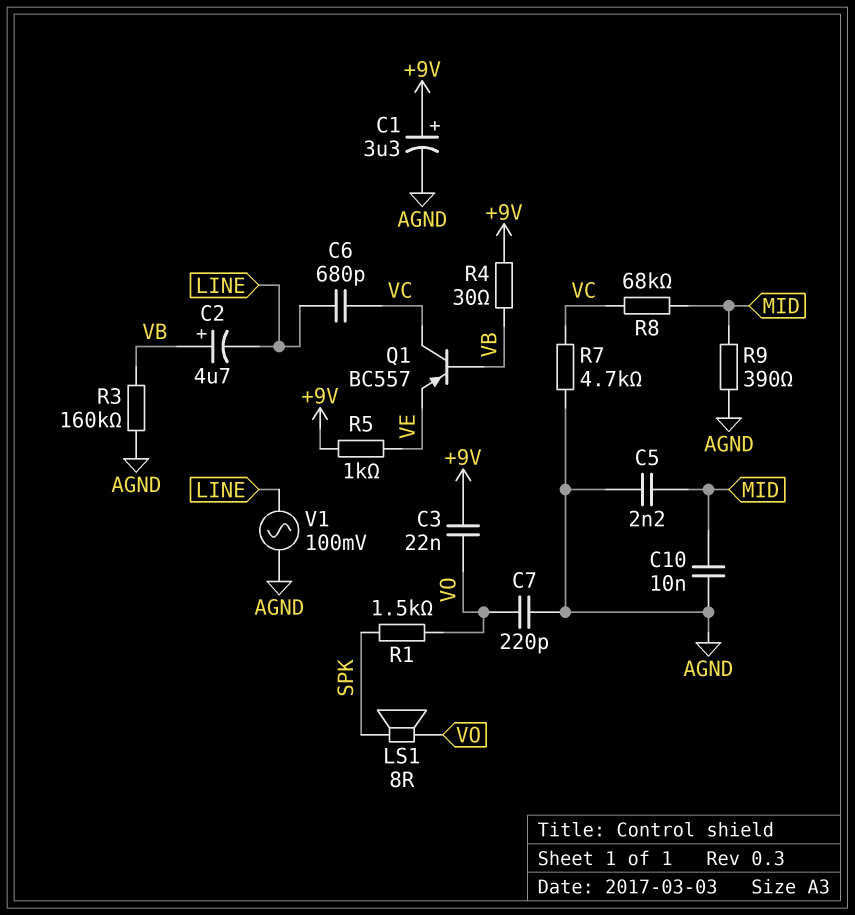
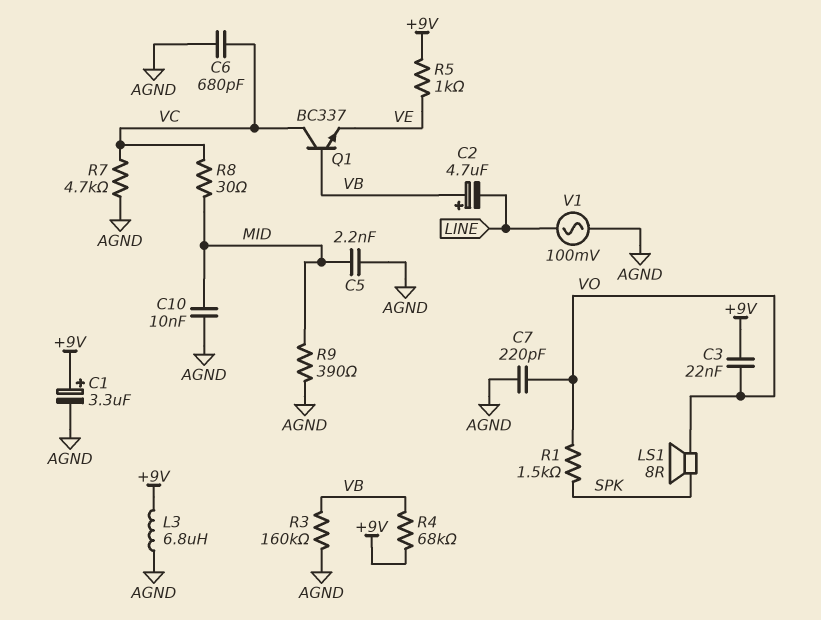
C6: 680pF (LINE, VC) -> 680pF (AGND, VC)
L3: none -> 6.8uH (+9V, AGND)
Q1: PNP BC557 (B VB, C VC, E VE) -> NPN BC337 (B VB, C VC, E VE)
R4: 30 (+9V, VB) -> 68k (+9V, VB)
R8: 68k (MID, VC) -> 30 (MID, VC)

